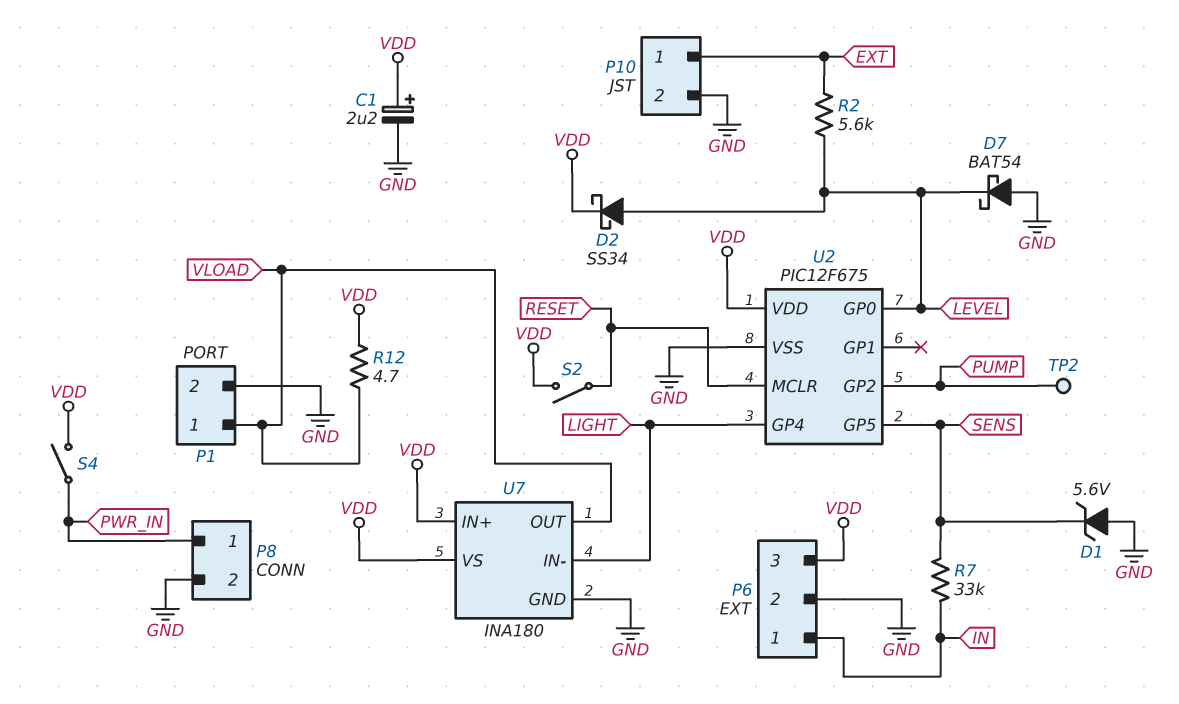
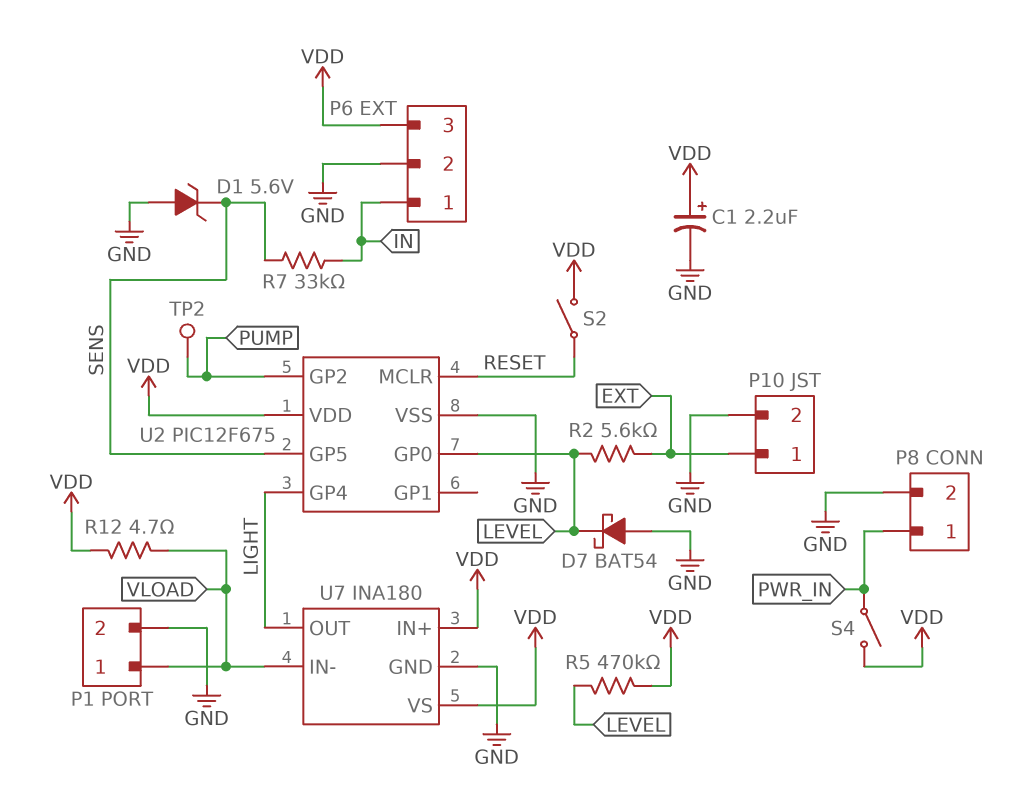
D2: schottky SS34 (A LEVEL, K VDD) -> none
R5: none -> 470k (LEVEL, VDD)
U7 pin IN-: LIGHT -> VLOAD
U7 pin OUT: VLOAD -> LIGHT

